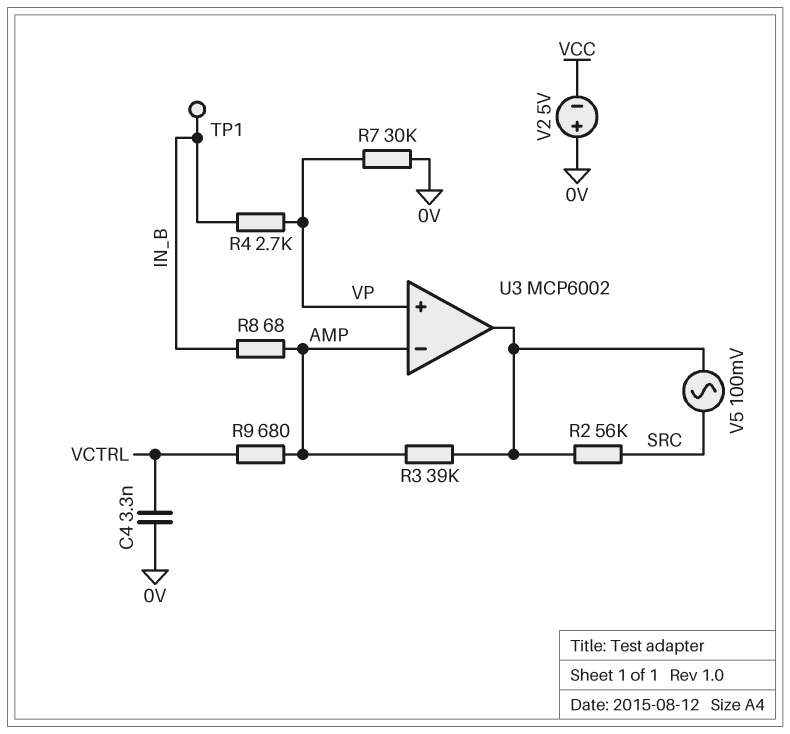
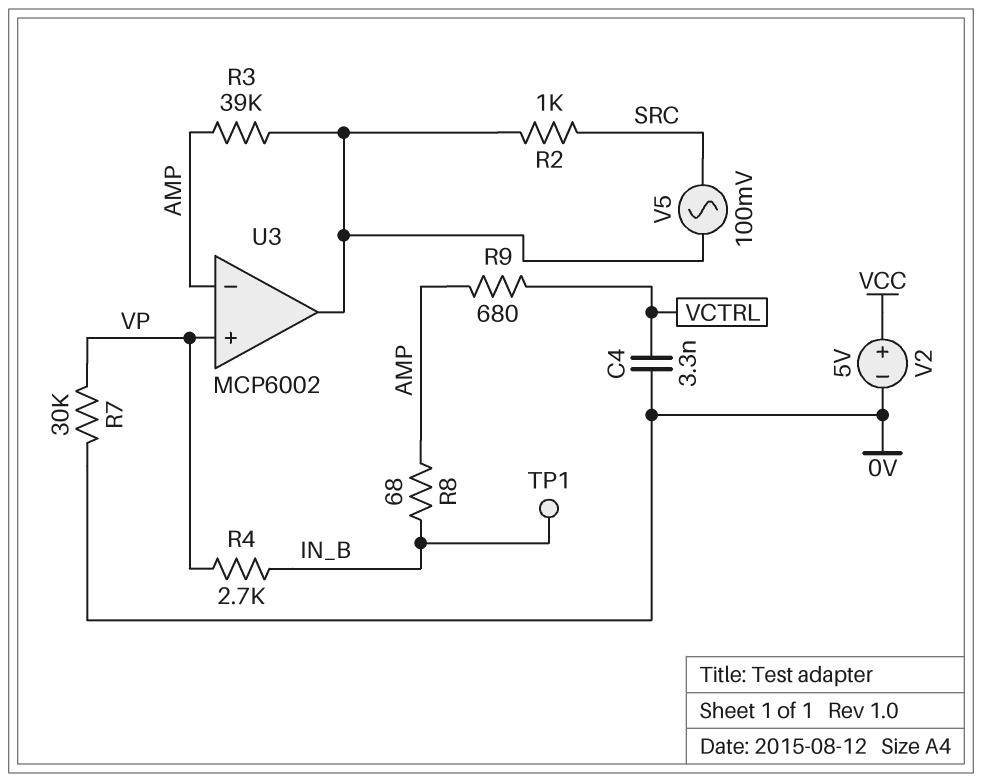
R2: 56k (SRC, U3/out) -> 1k (SRC, U3/out)
V2: 5V (plus 0V, minus VCC) -> 5V (plus VCC, minus 0V)

